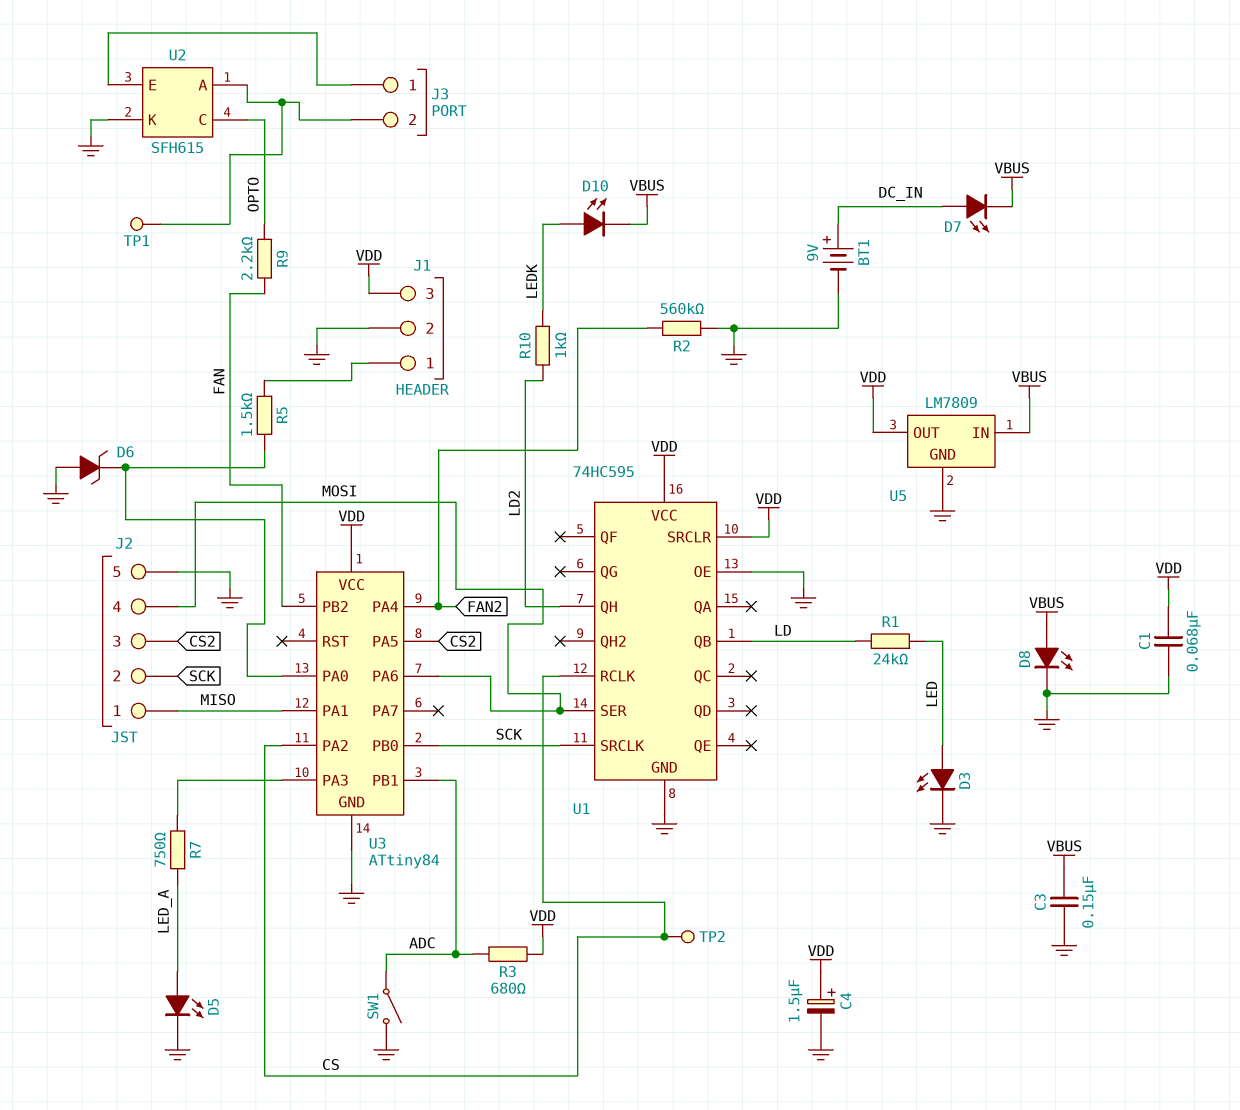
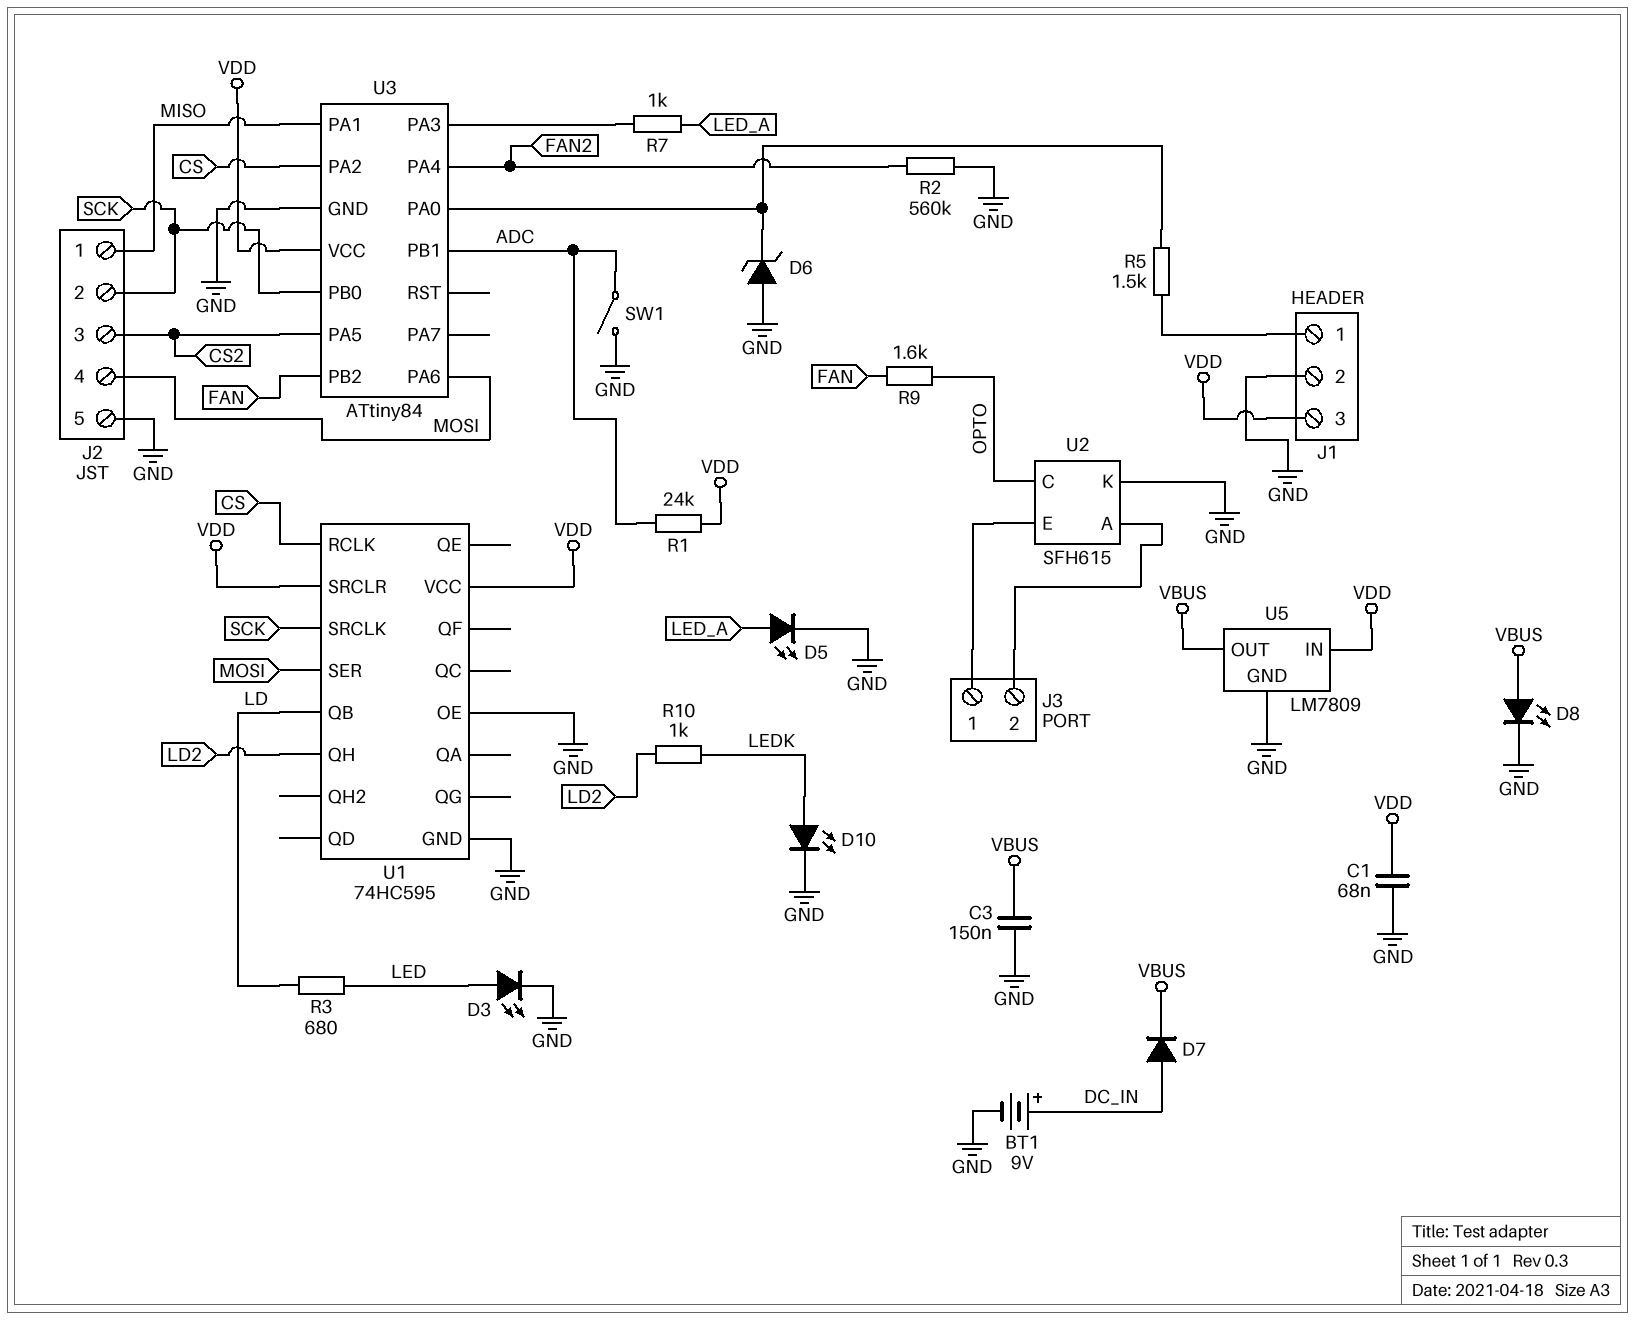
C4: 1.5uF (plus VDD, minus GND) -> none
D7: LED (A DC_IN, K VBUS) -> diode (A DC_IN, K VBUS)
D10: LED (A LEDK, K VBUS) -> LED (A LEDK, K GND)
R1: 24k (LD, LED) -> 24k (ADC, VDD)
R3: 680 (ADC, VDD) -> 680 (LD, LED)
R7: 750 (LED_A, U3/PA3) -> 1k (LED_A, U3/PA3)
R9: 2.2k (FAN, OPTO) -> 1.6k (FAN, OPTO)
TP1: test point (J3/2) -> none
TP2: test point (CS) -> none
U5 pin IN: VBUS -> VDD
U5 pin OUT: VDD -> VBUS

